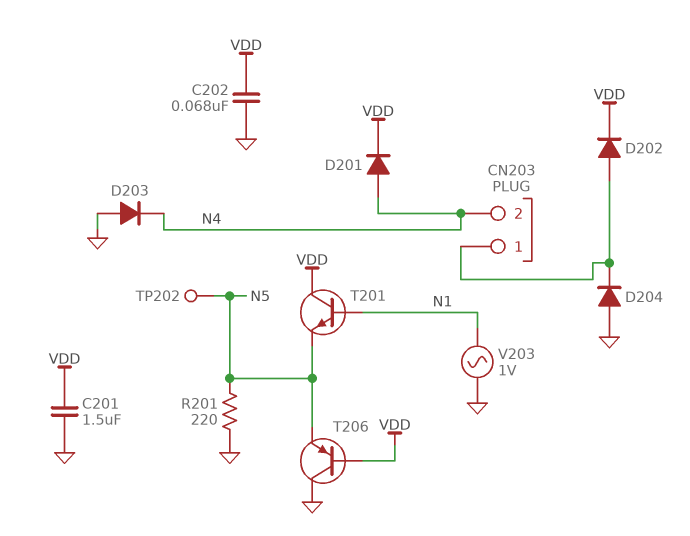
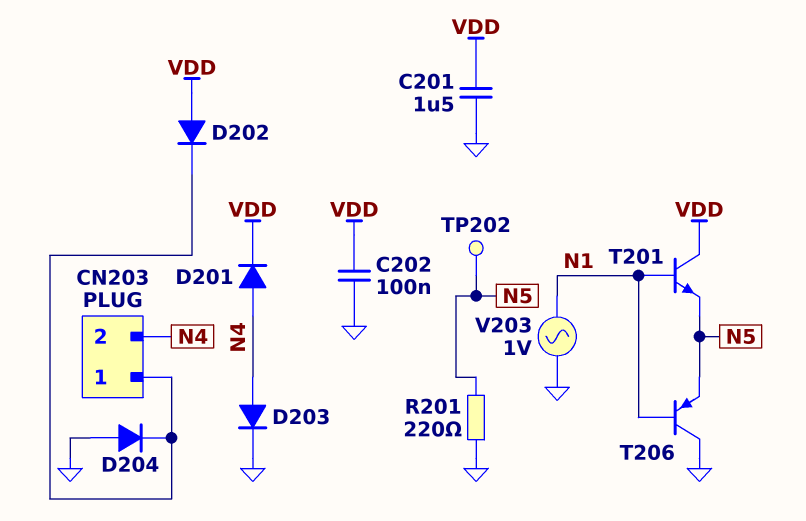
C202: 68nF (GND, VDD) -> 100nF (GND, VDD)
D202: diode (A CN203/1, K VDD) -> diode (A VDD, K CN203/1)
D203: diode (A GND, K N4) -> diode (A N4, K GND)
T206: PNP (B VDD, C GND, E N5) -> PNP (B N1, C GND, E N5)

